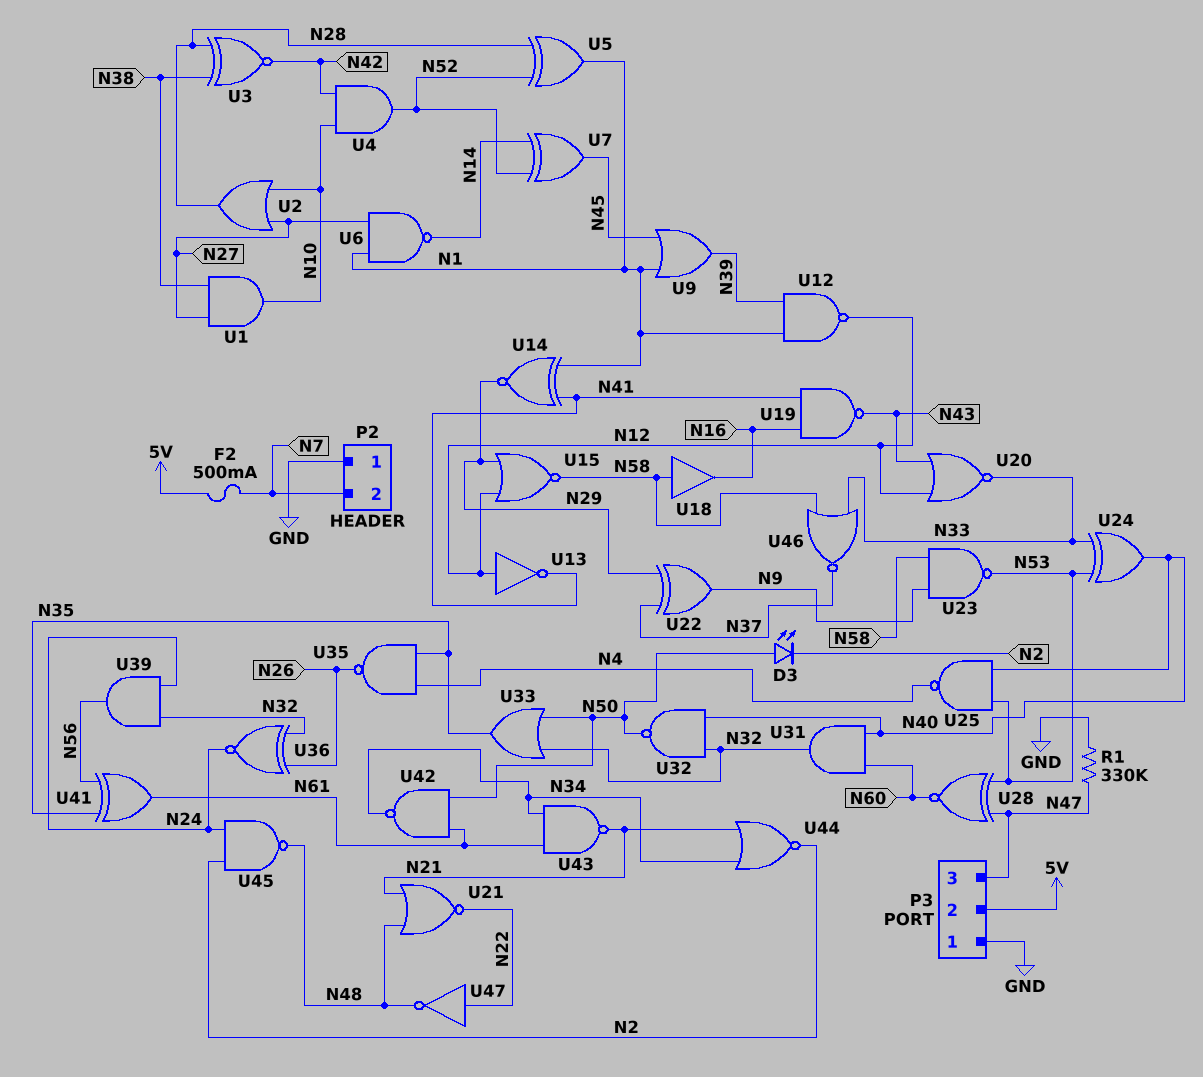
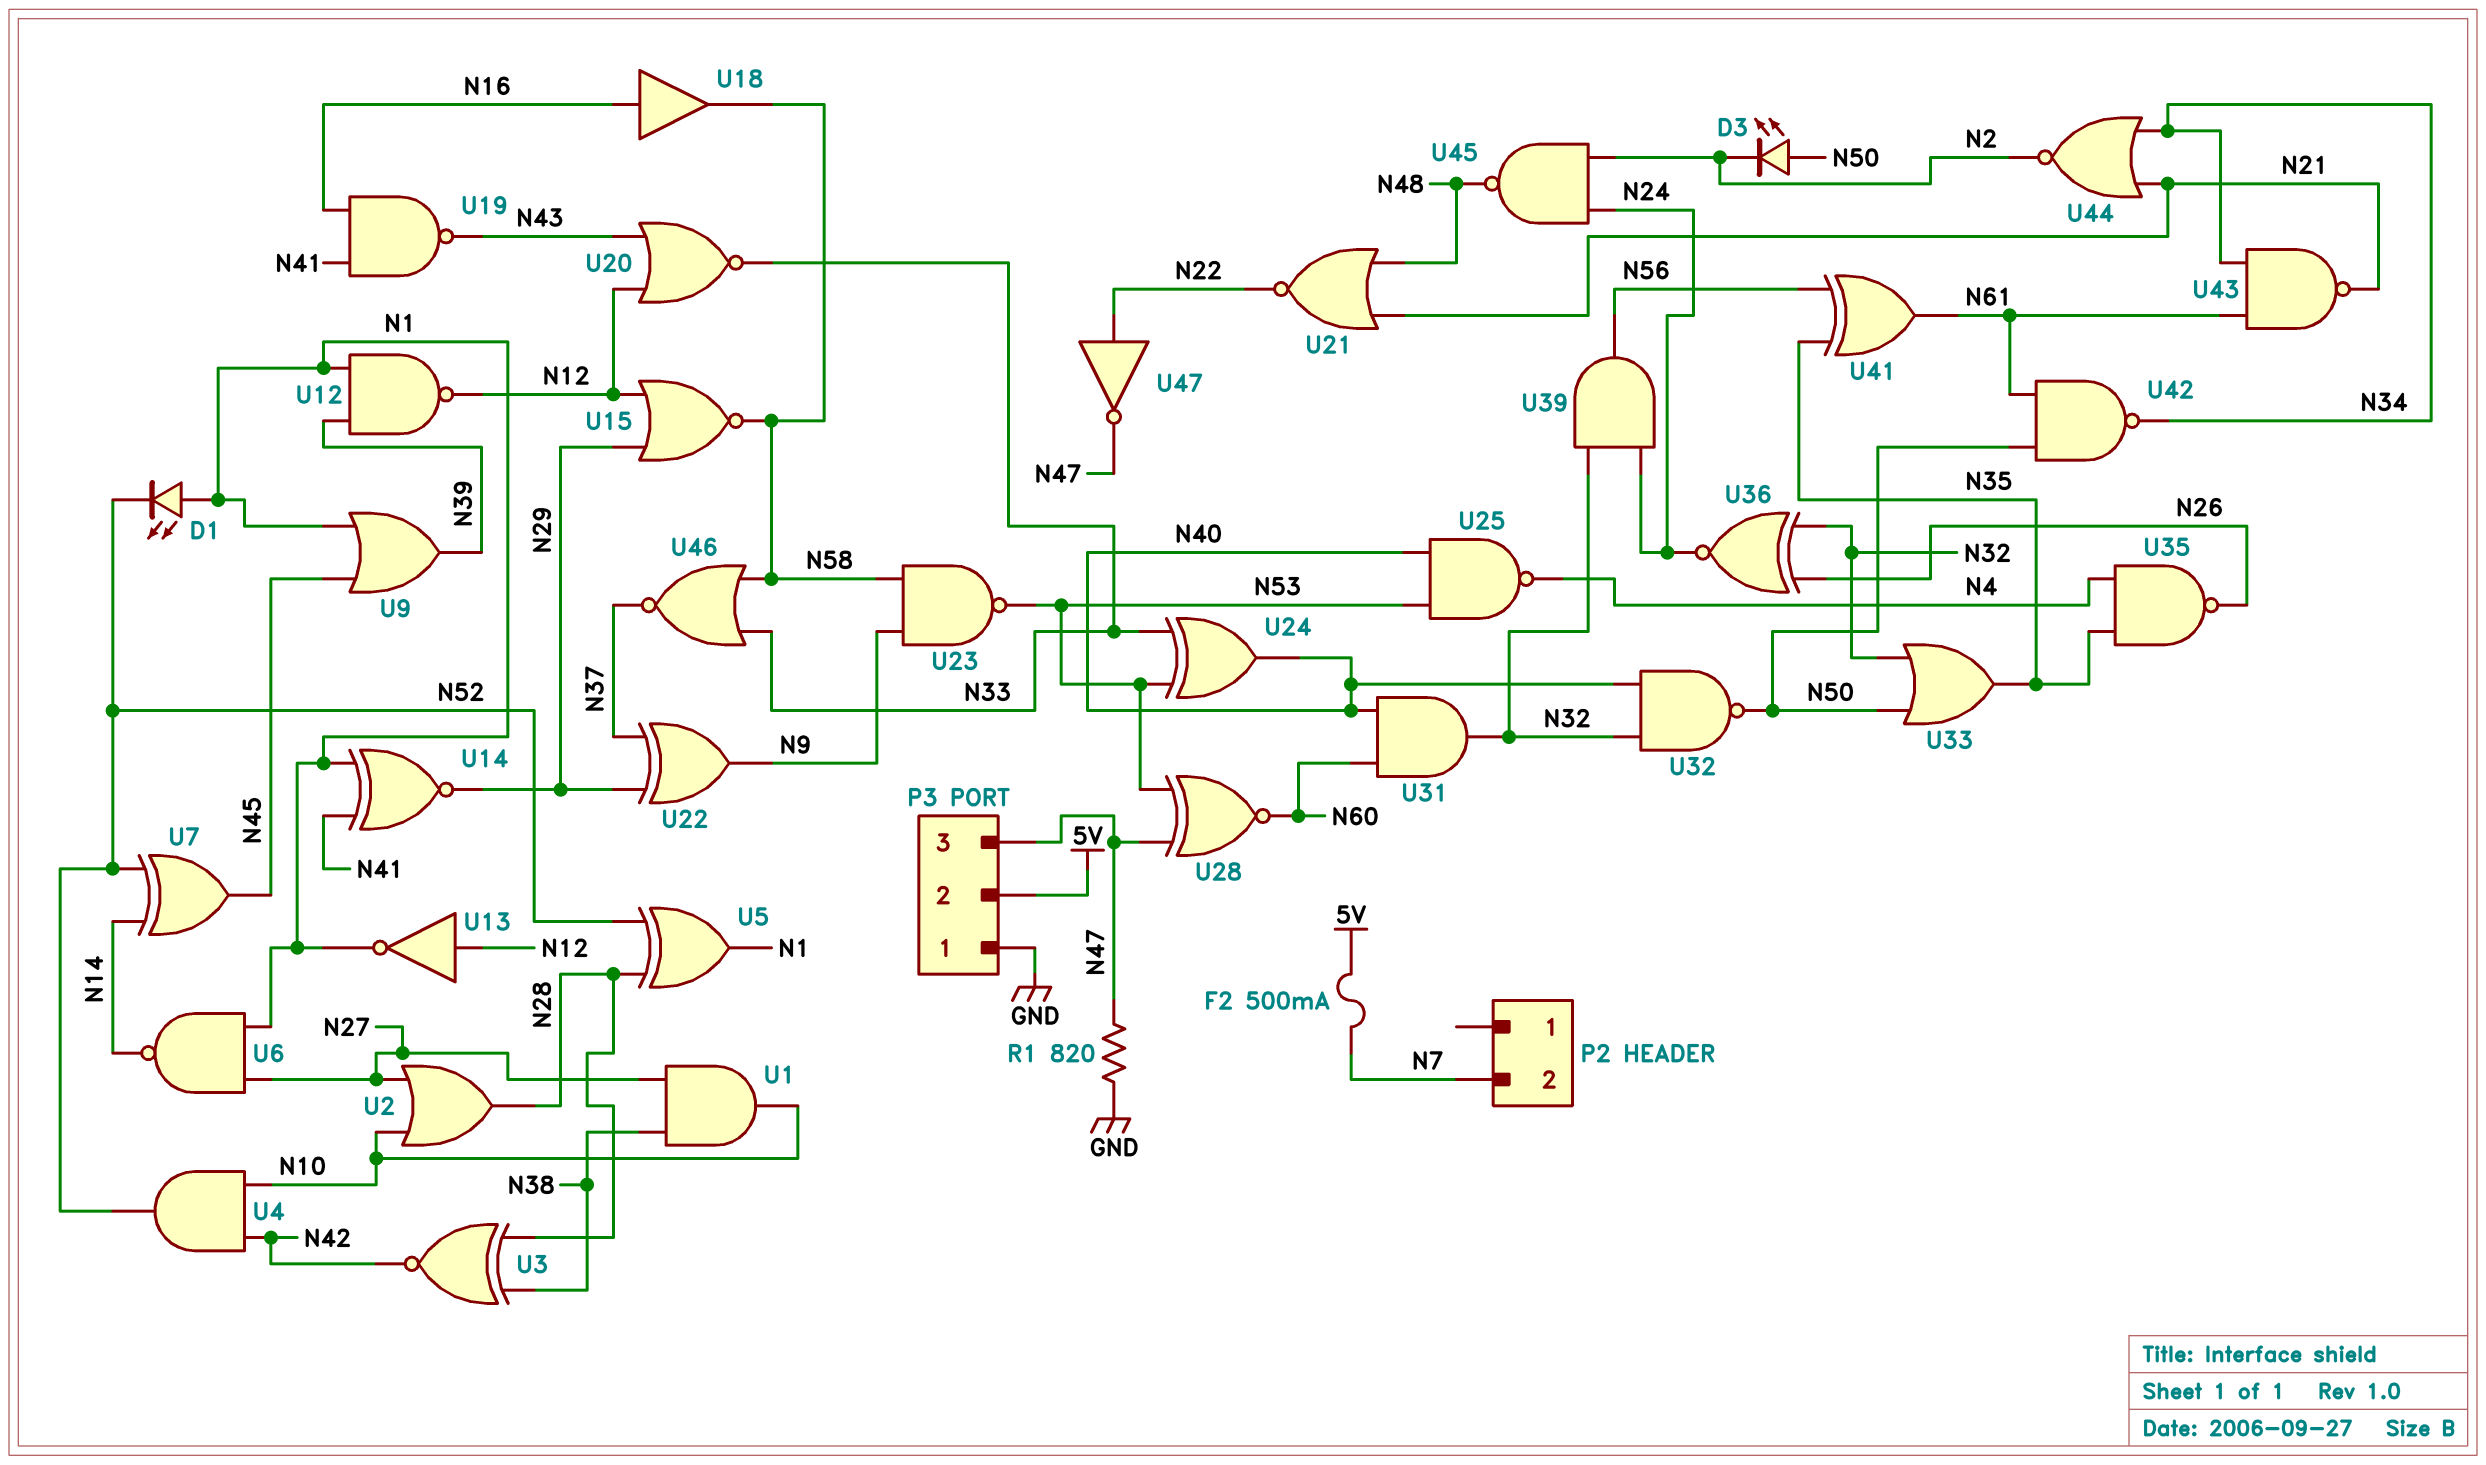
D1: none -> LED (A N1, K N52)
P2 pin 1: GND -> none
R1: 330k (GND, N47) -> 820 (GND, N47)
U13: NOT (in N12, out N41) -> NOT (in N12, out N1)
U18: buffer (in N58, out N16) -> buffer (in N16, out N58)
U47: NOT (in N22, out N48) -> NOT (in N22, out N47)

